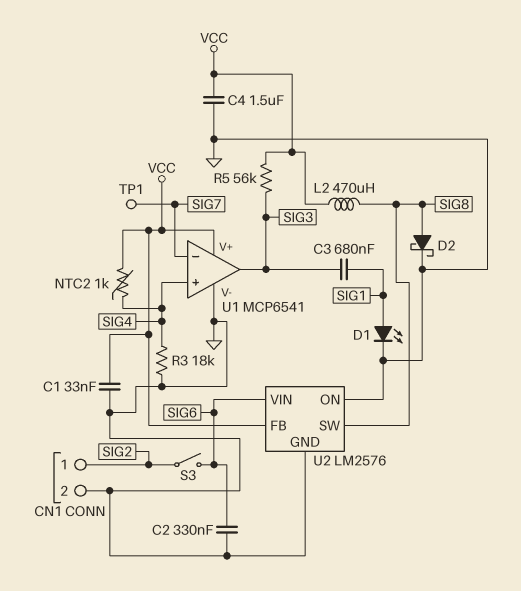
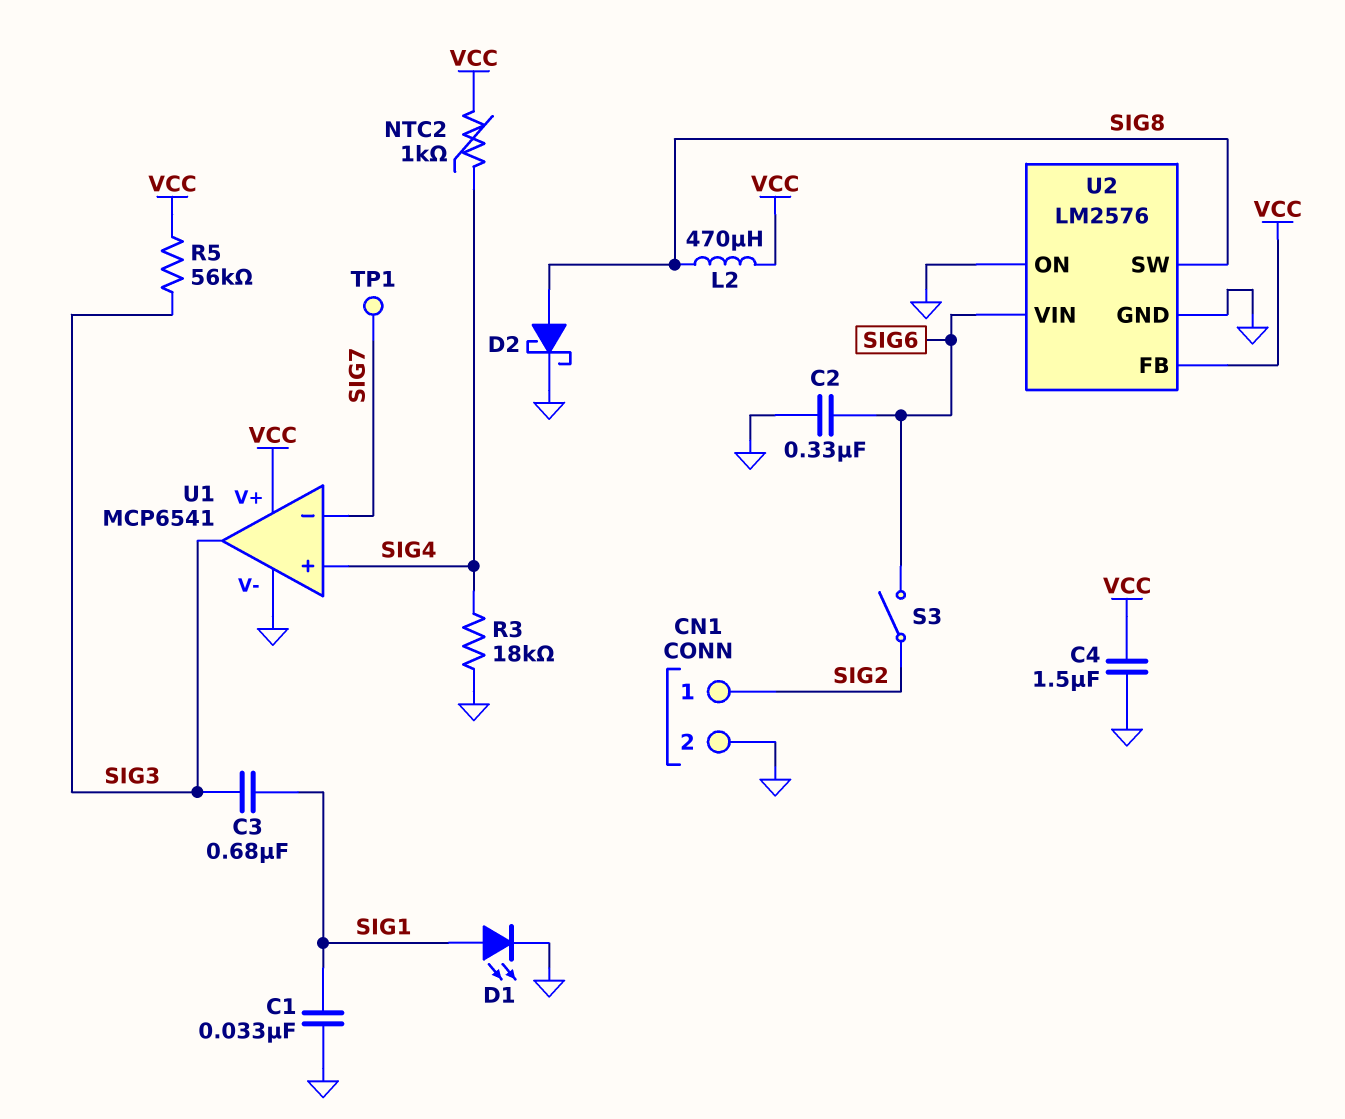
C1: 33nF (GND, VCC) -> 33nF (GND, SIG1)

